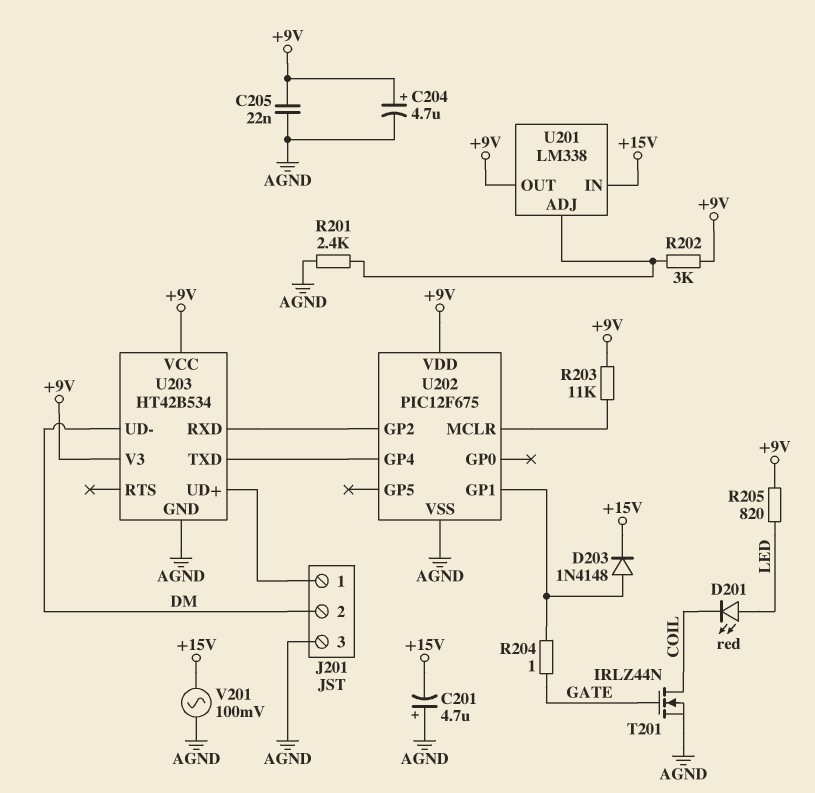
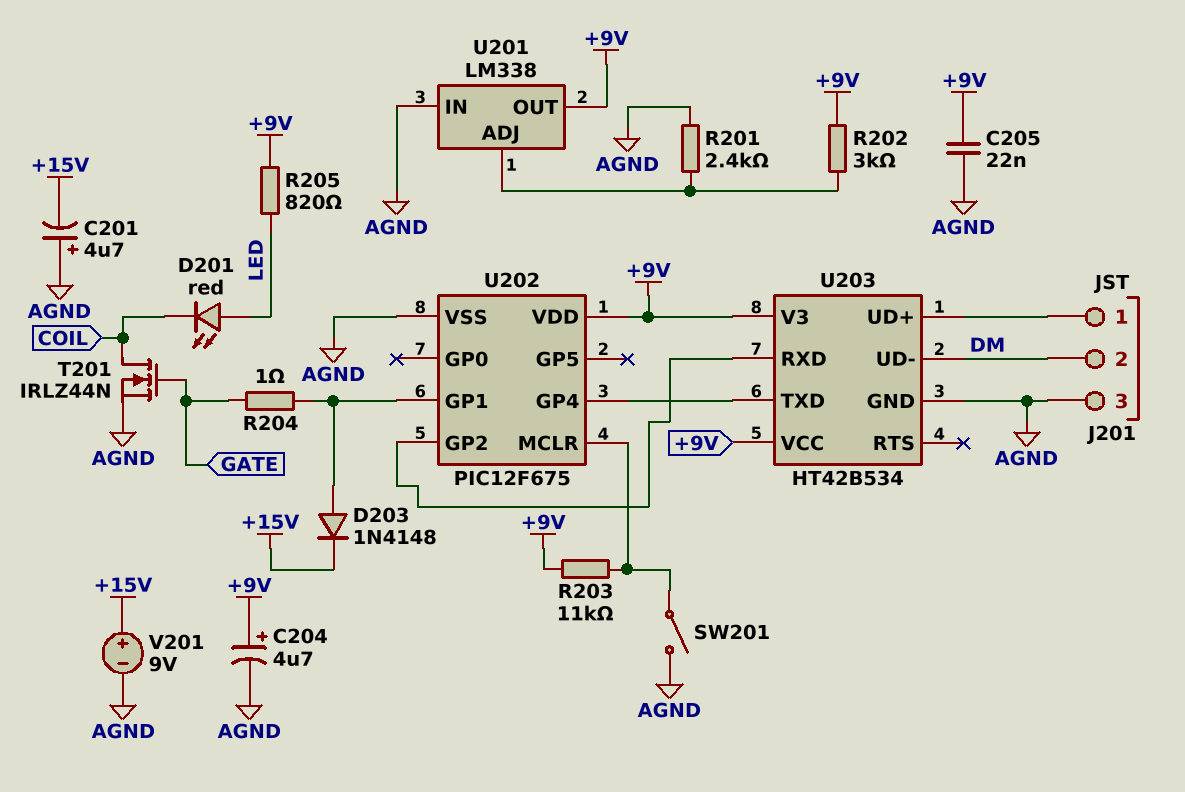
SW201: none -> switch (AGND, U202/MCLR)
U201 pin IN: +15V -> AGND
V201: AC 100mV (+15V, AGND) -> 9V (plus +15V, minus AGND)

